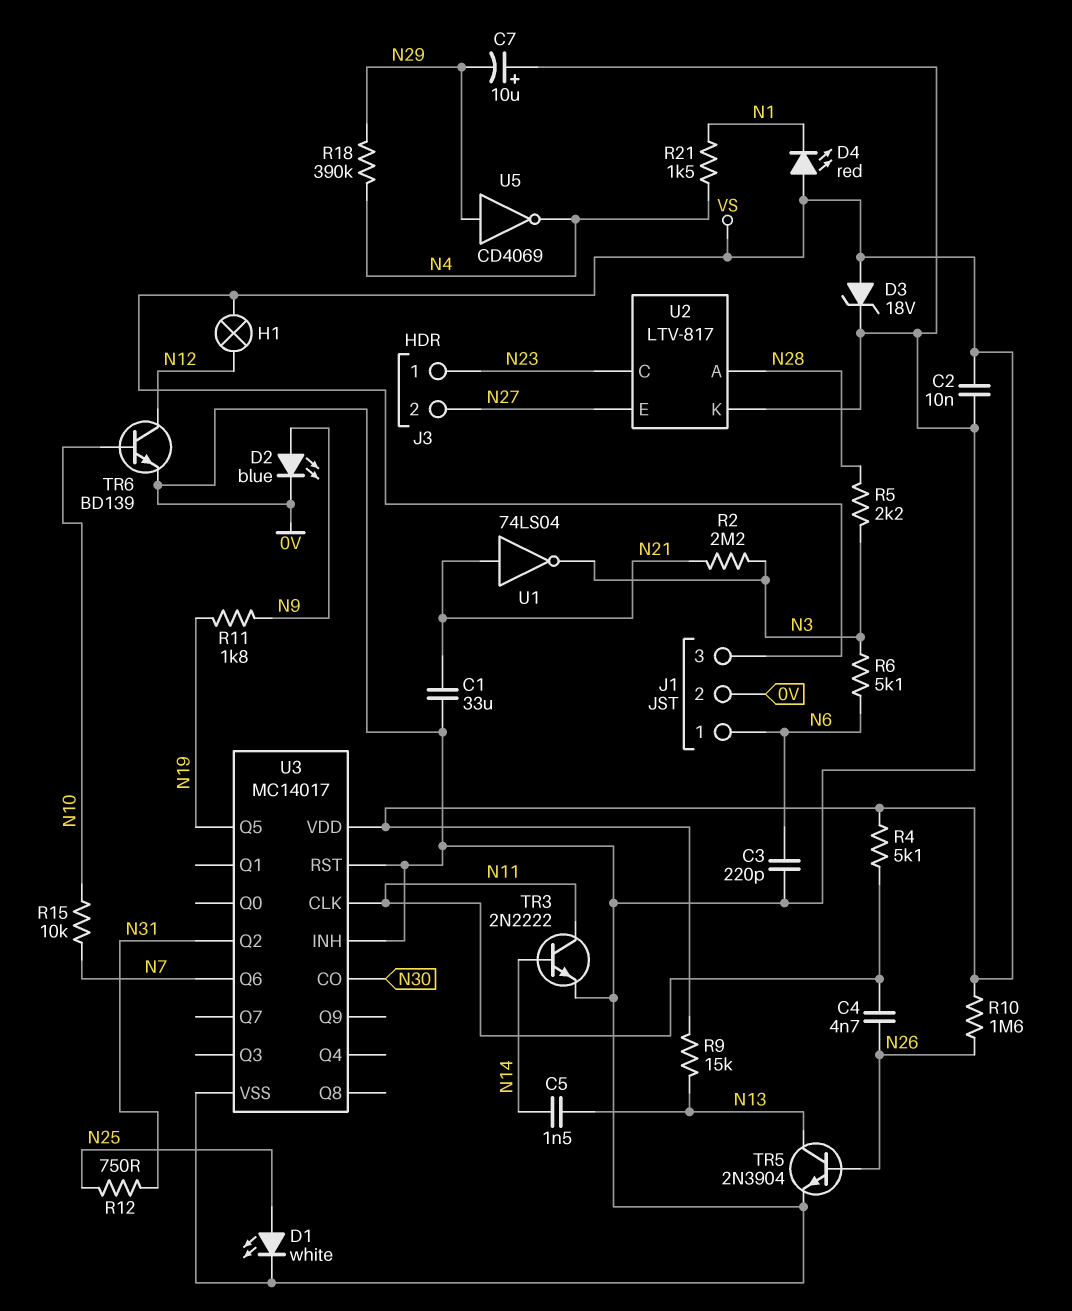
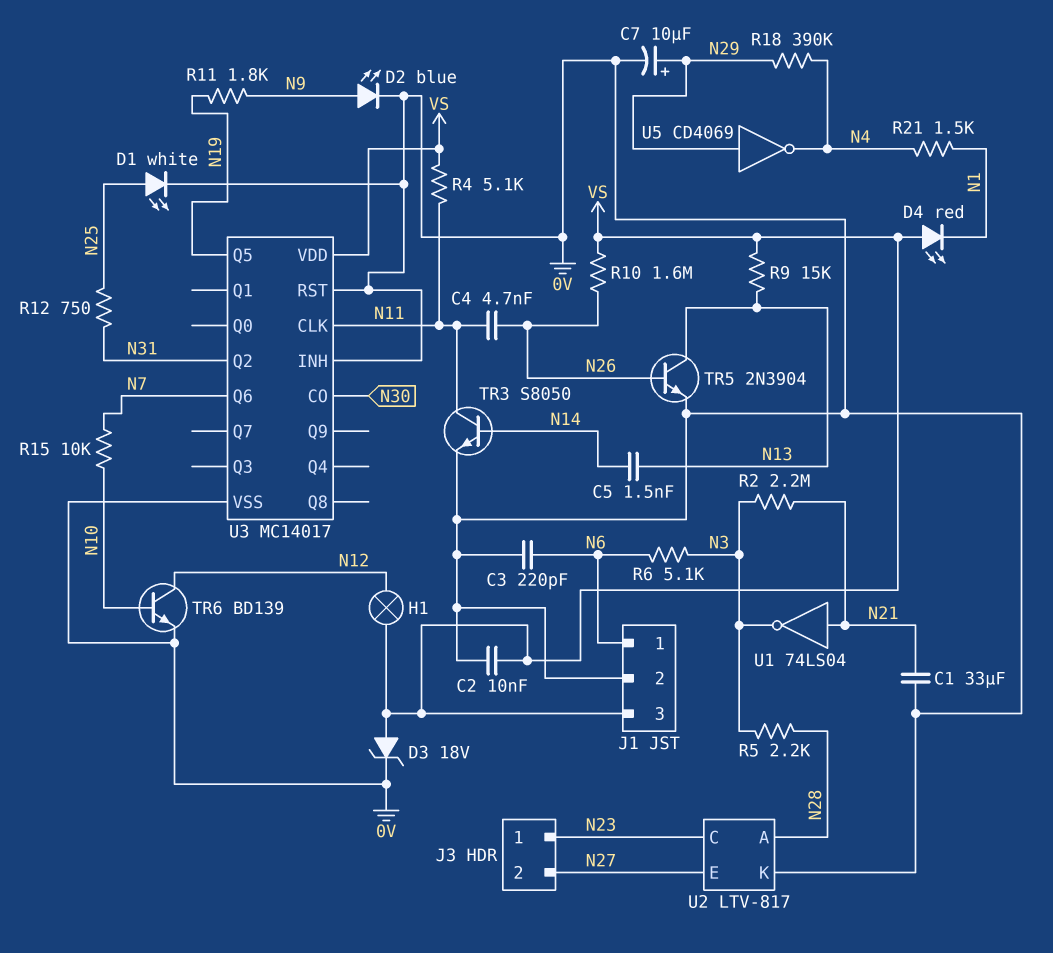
C7: 10uF (plus 0V, minus N29) -> 10uF (plus N29, minus 0V)
TR3: NPN 2N2222 (B N14, C N11, E 0V) -> NPN S8050 (B N14, C N11, E 0V)

